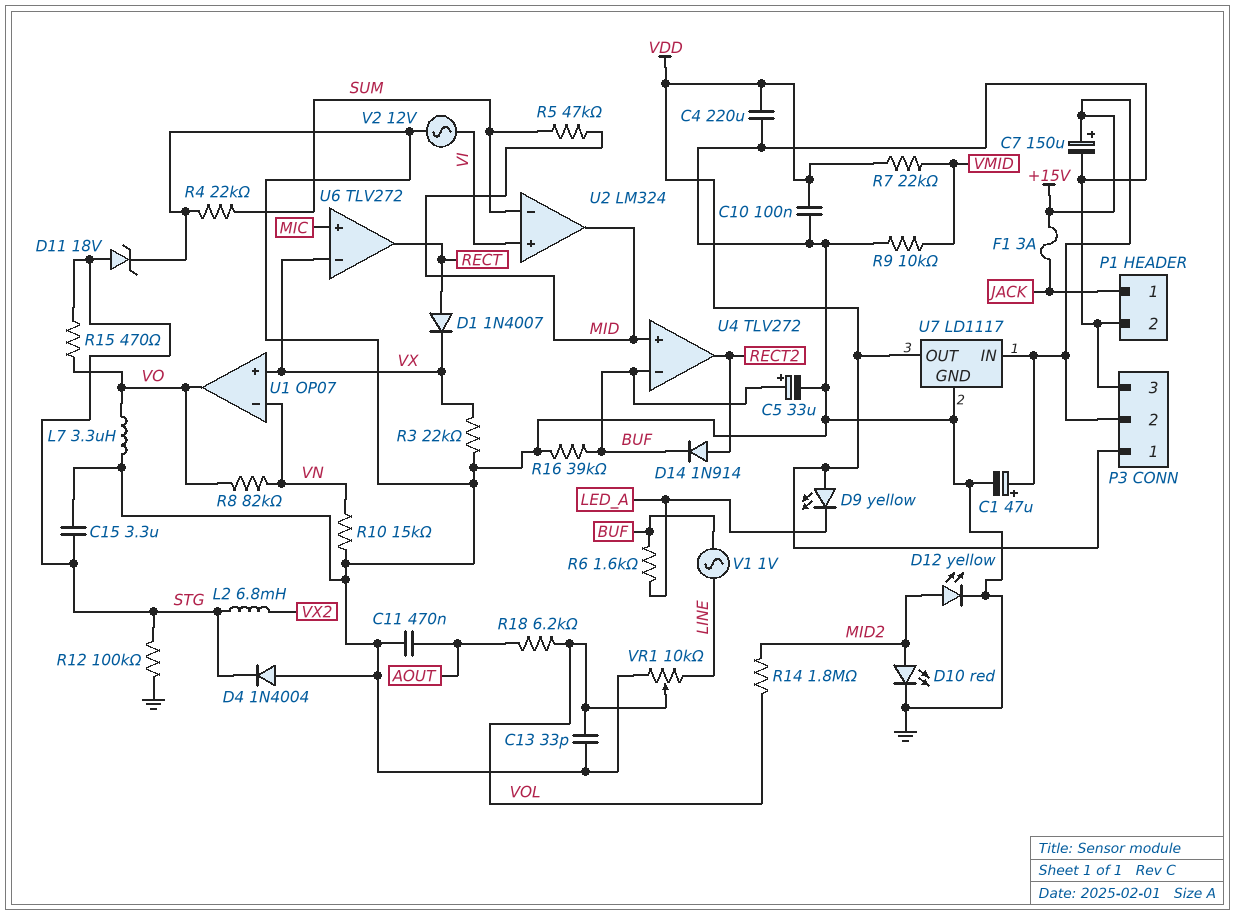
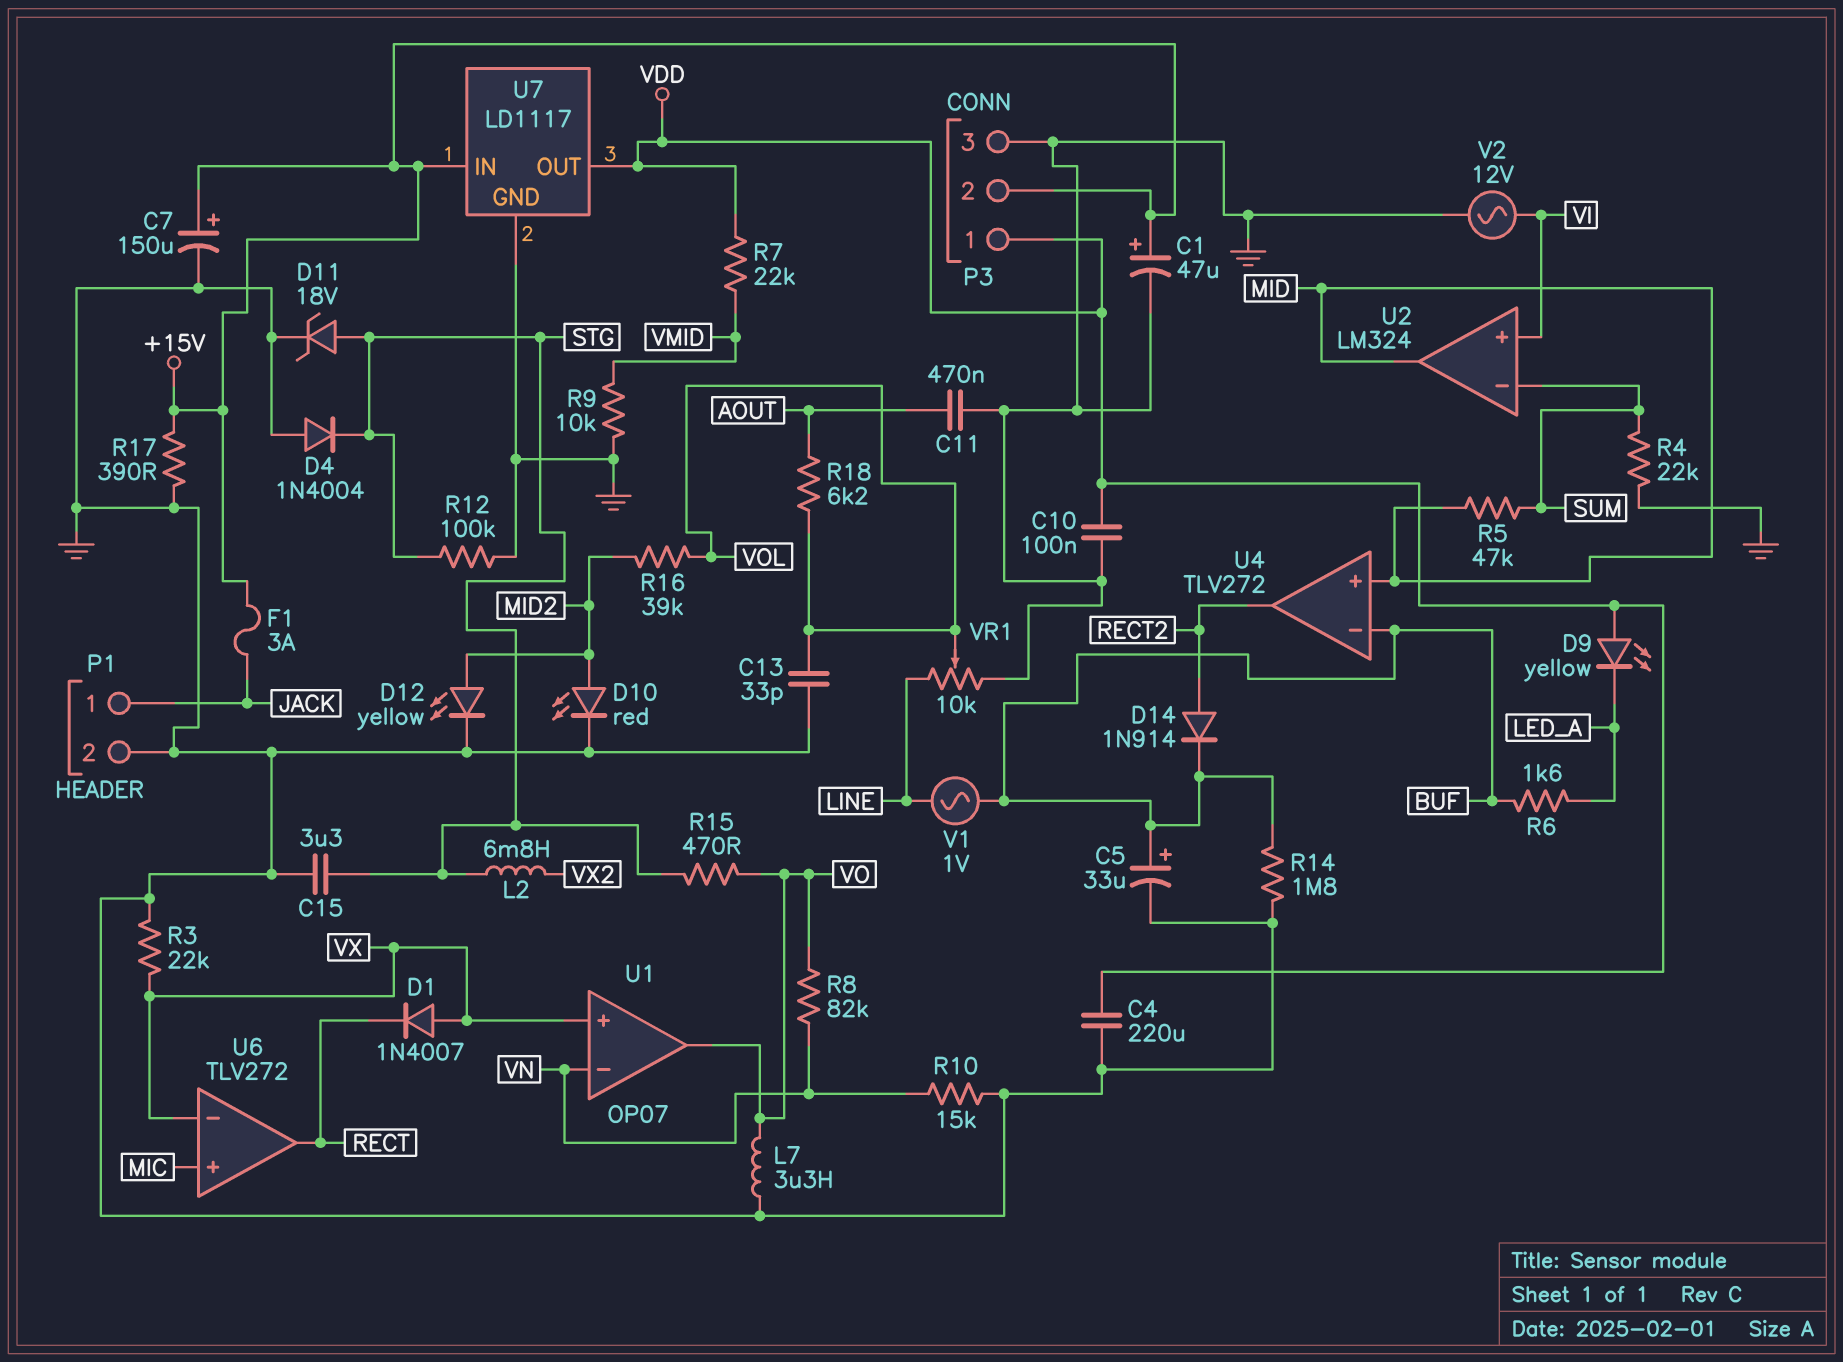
D1: diode 1N4007 (A RECT, K VX) -> diode 1N4007 (A VX, K RECT)
R14: 1.8M (MID2, VOL) -> 1.8M (BUF, GND)
R16: 39k (BUF, GND) -> 39k (MID2, VOL)
R17: none -> 390 (+15V, GND)

